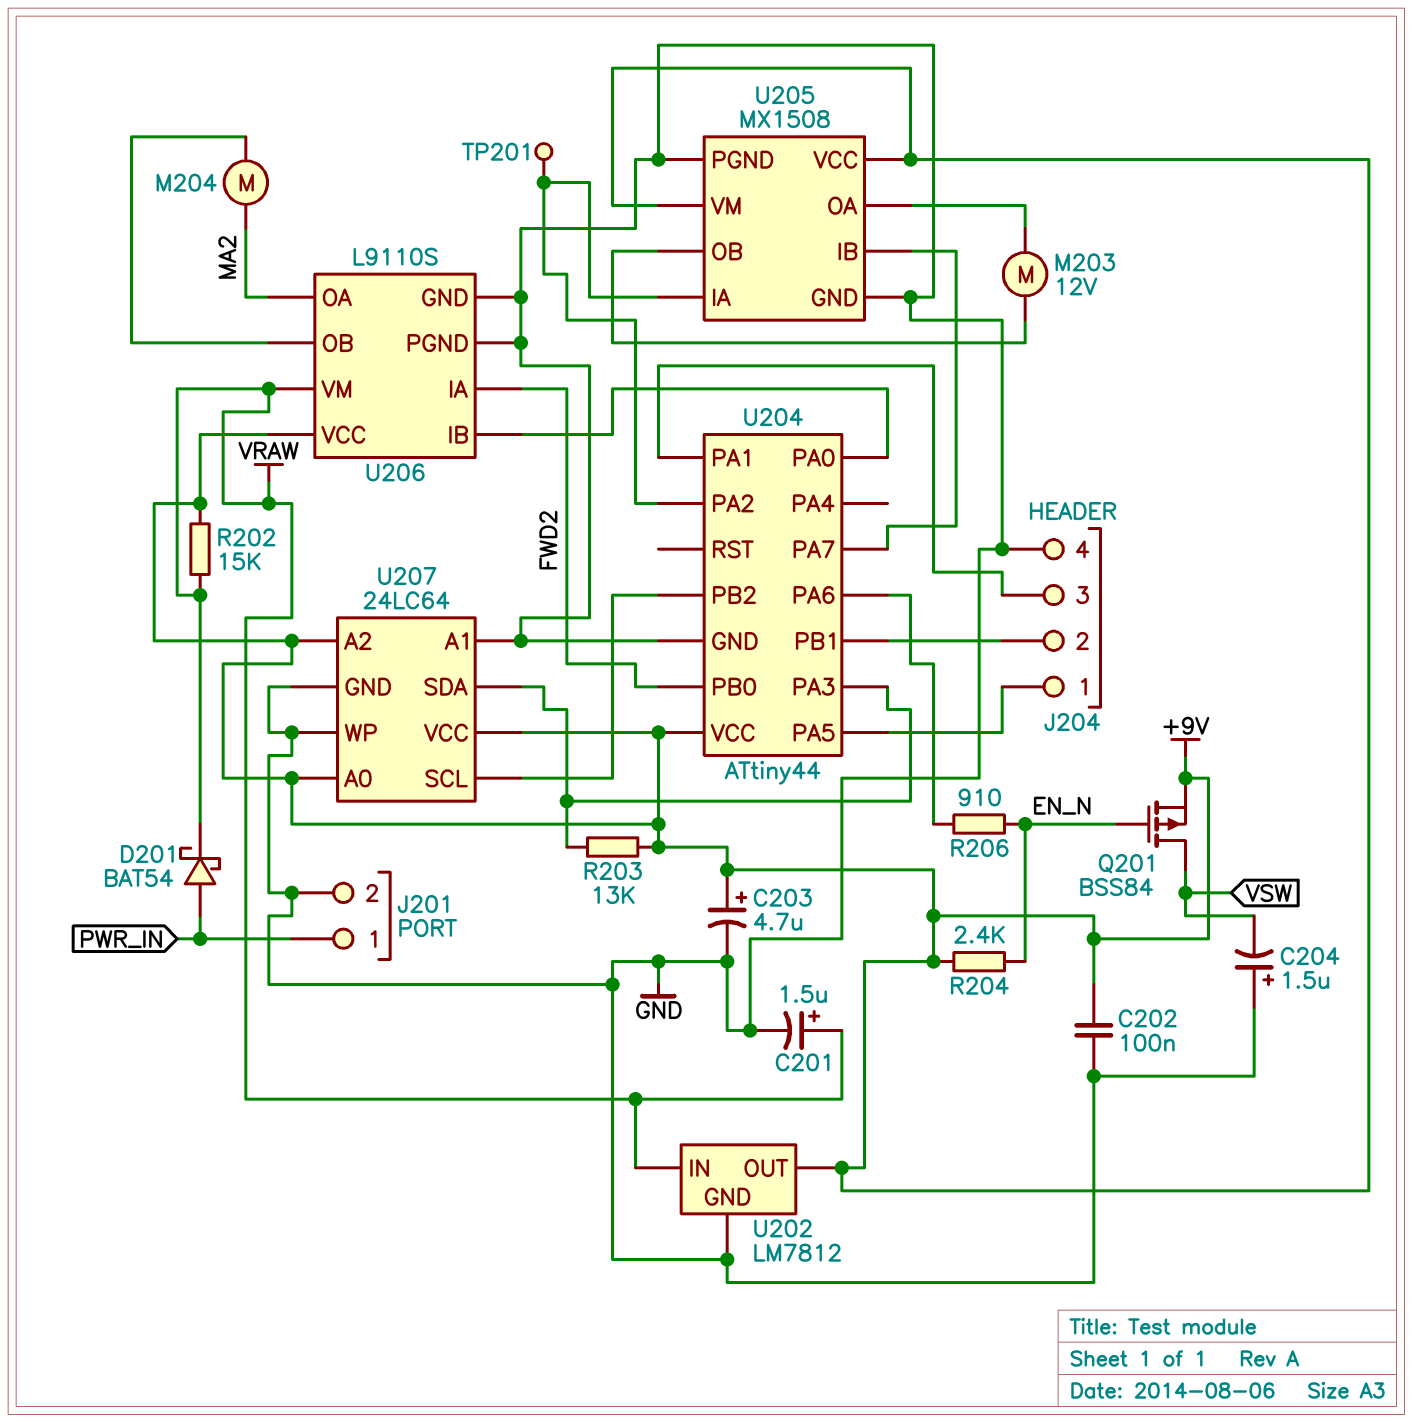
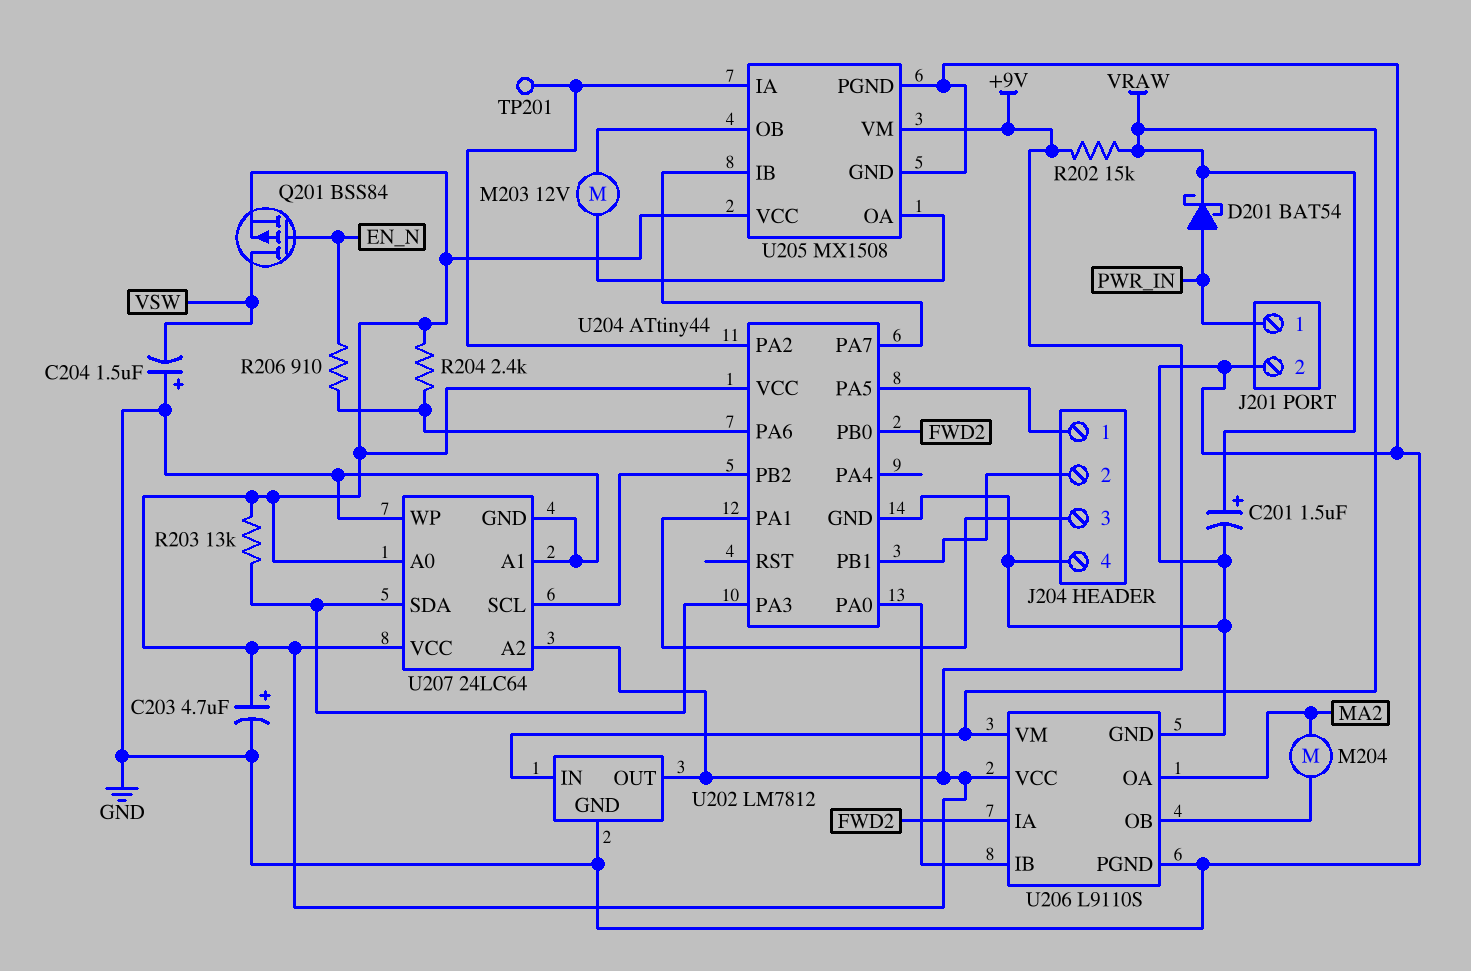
C202: 100nF (+9V, GND) -> none
R204: 2.4k (+9V, EN_N) -> 2.4k (+9V, U204/PA6)

